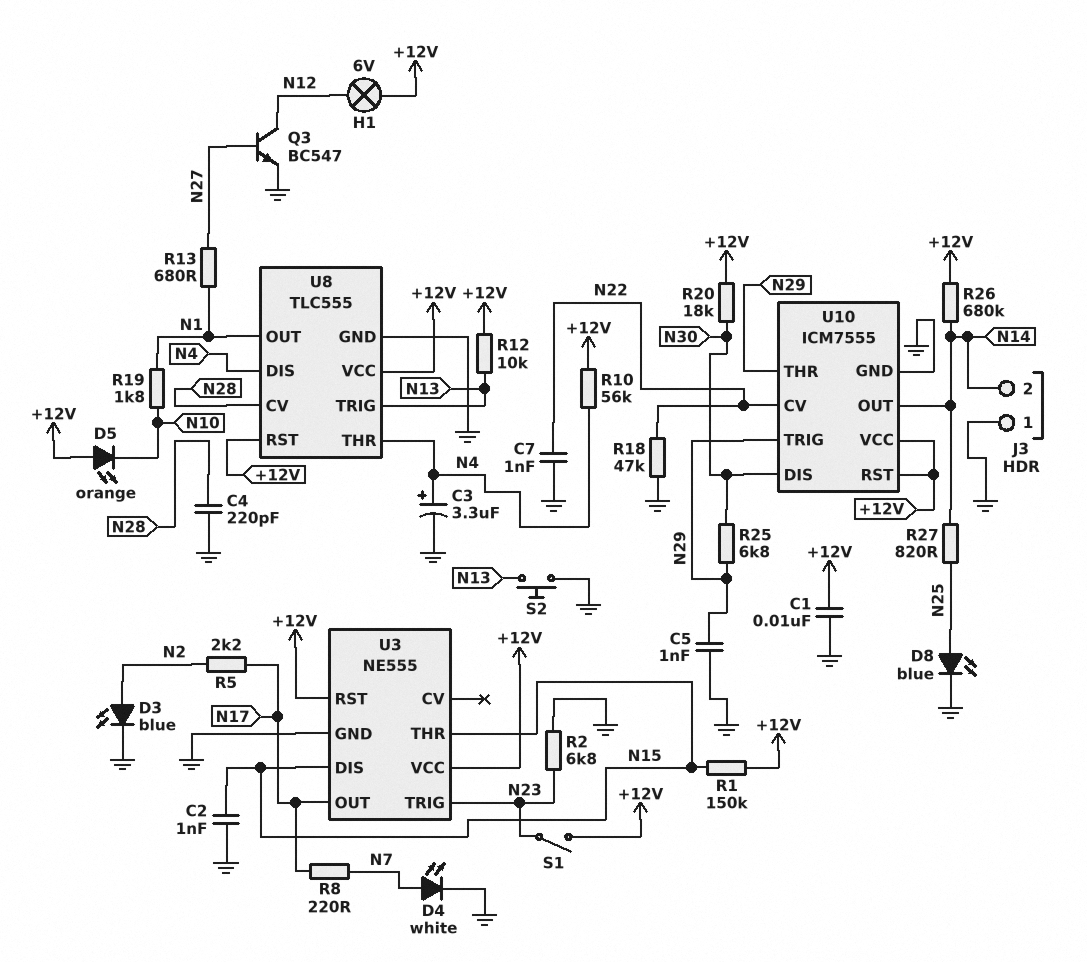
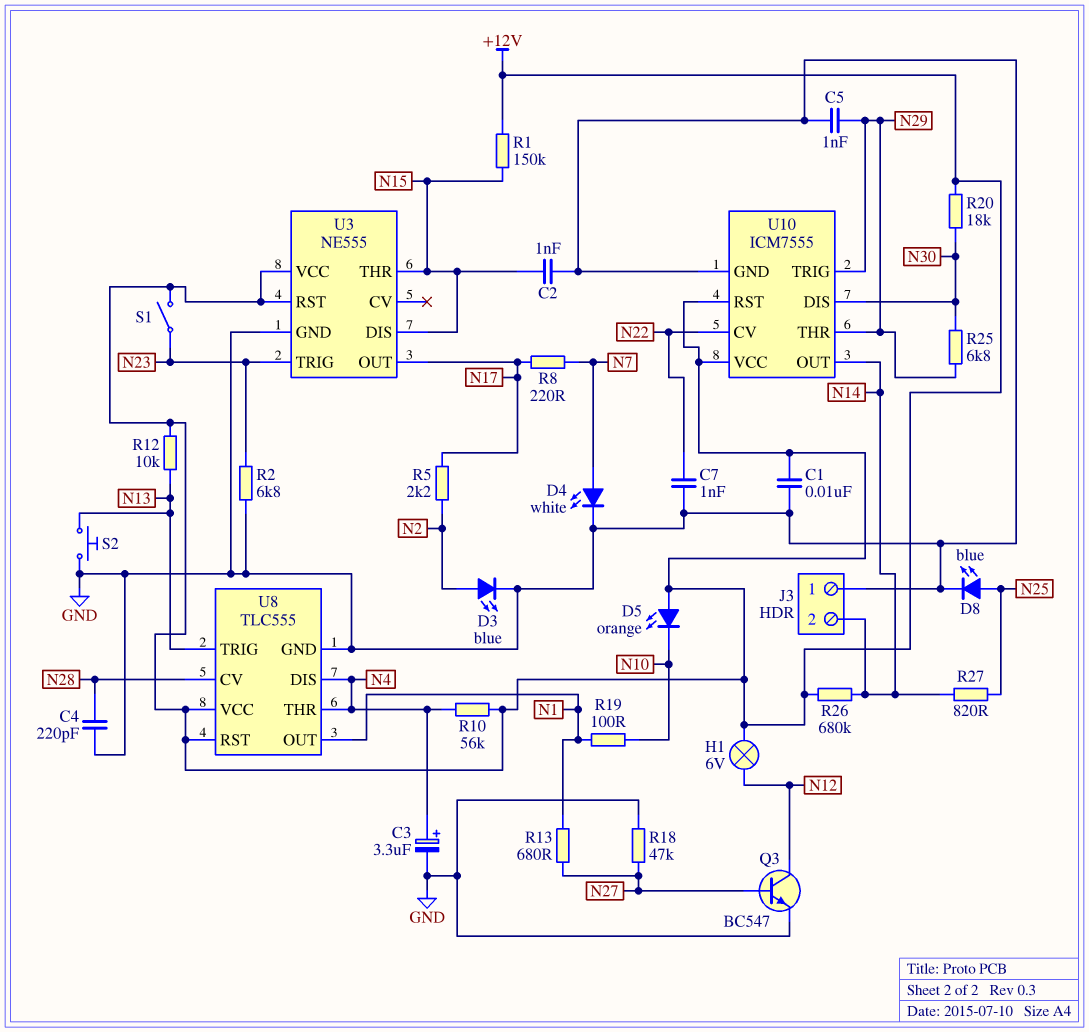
R18: 47k (GND, N22) -> 47k (GND, N27)
R19: 1.8k (N1, N10) -> 100 (N1, N10)

